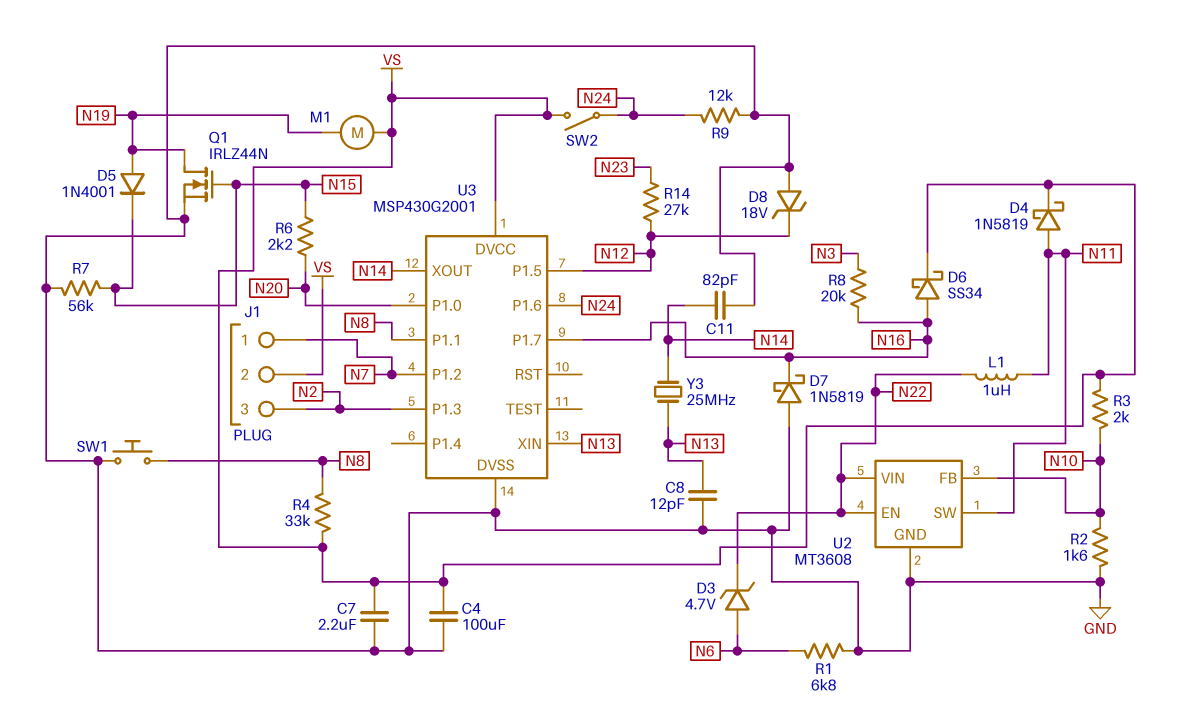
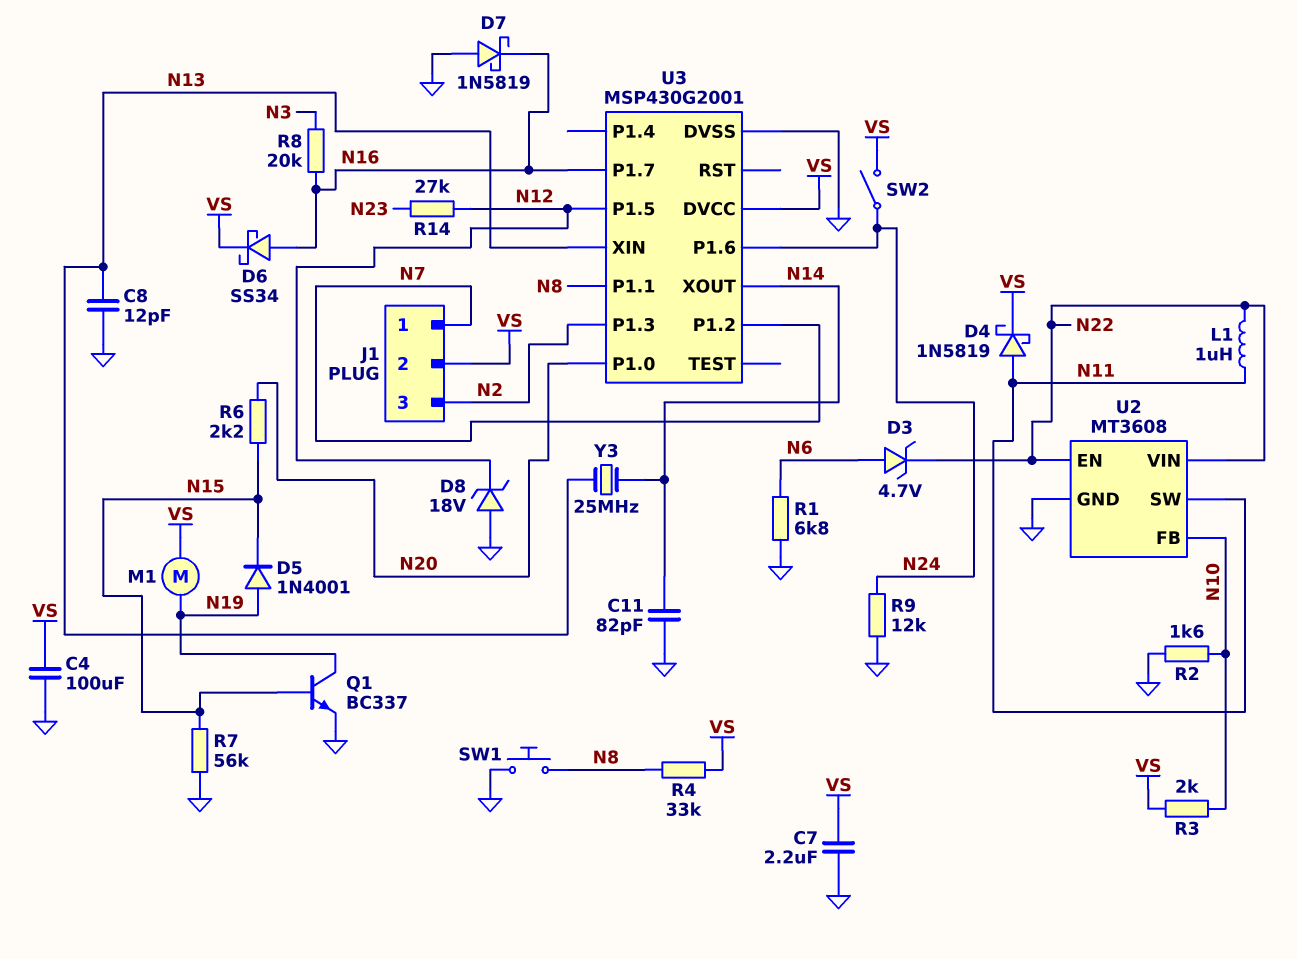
Q1: NMOS IRLZ44N (G N15, D N19, S GND) -> NPN BC337 (B N15, C N19, E GND)

